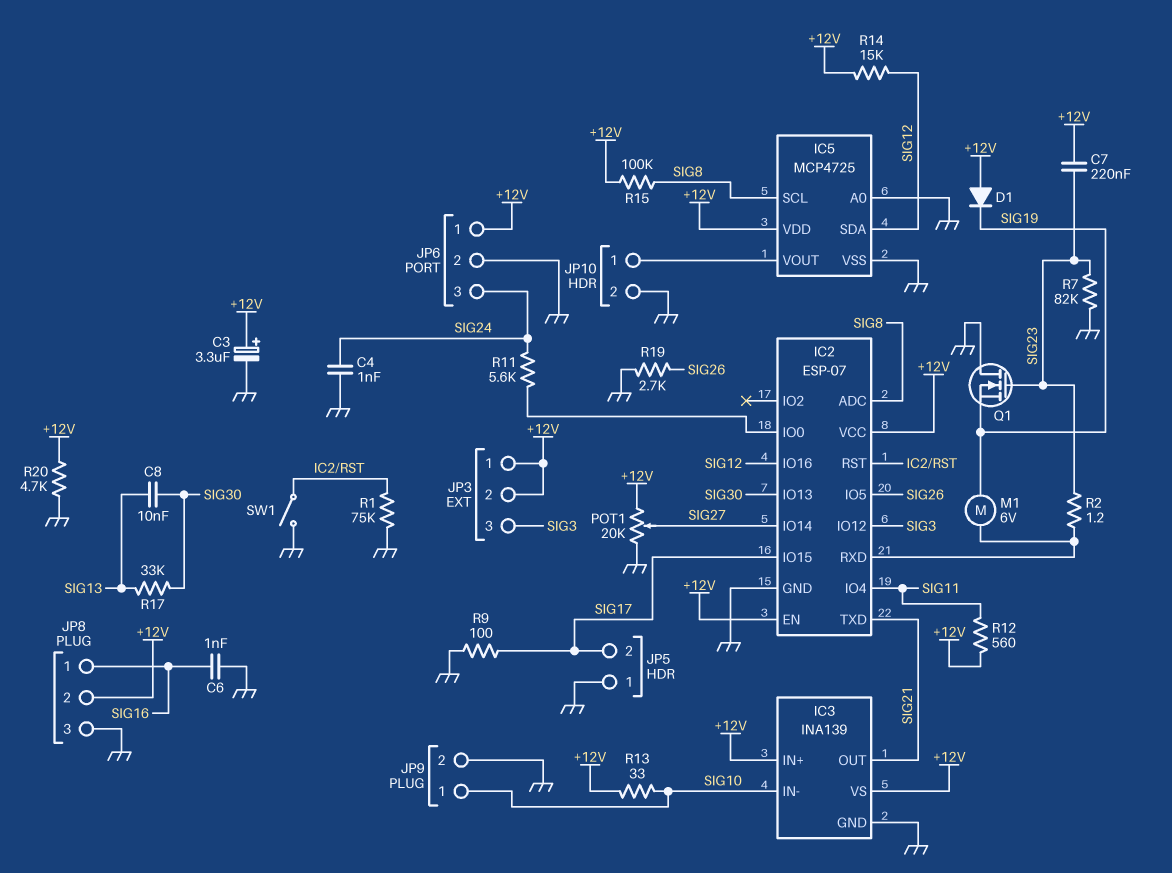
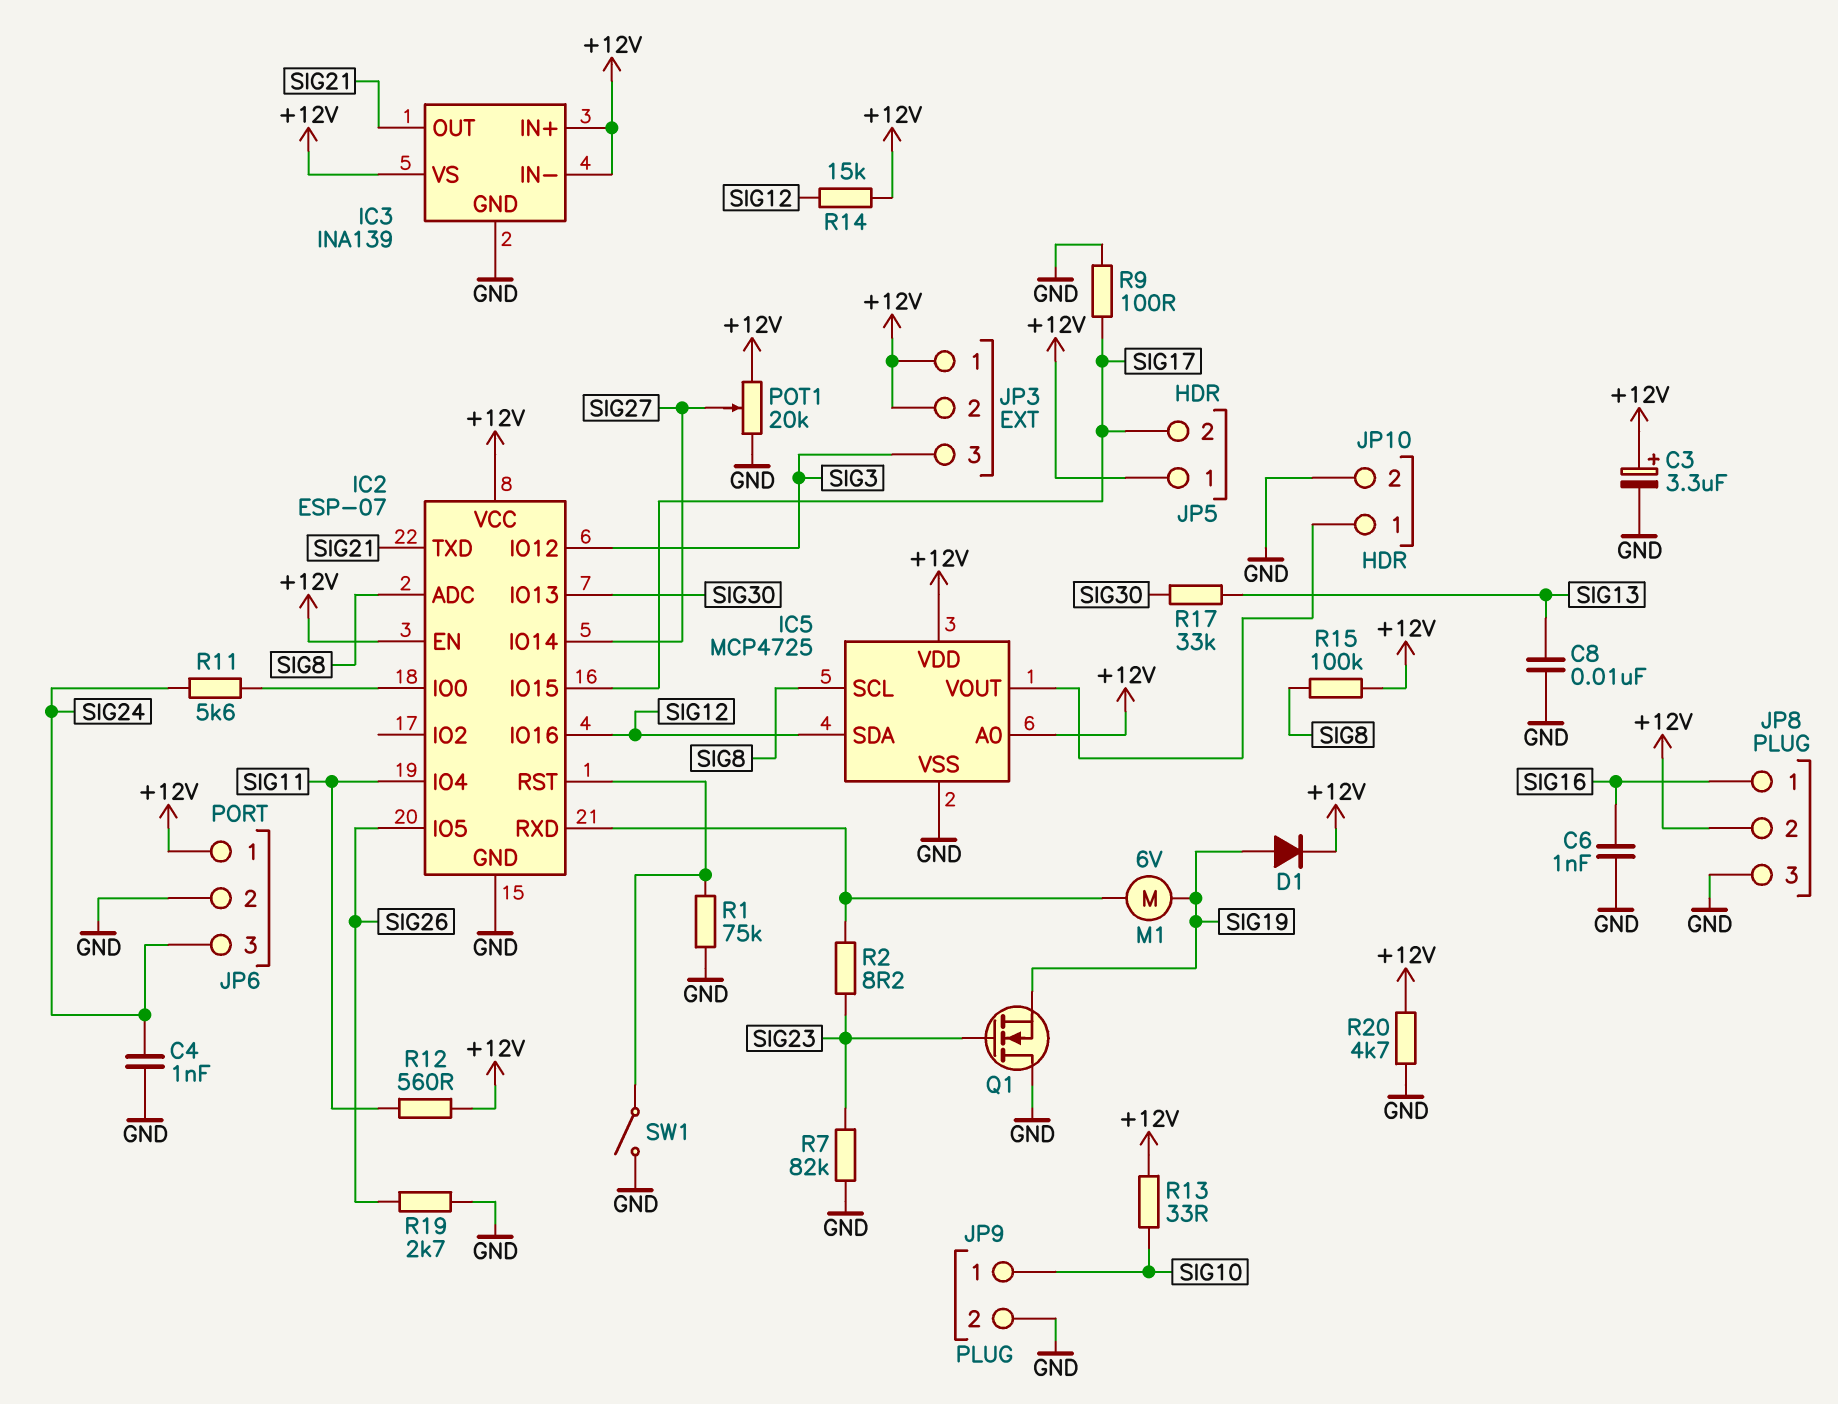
C7: 220nF (+12V, SIG23) -> none
C8: 10nF (SIG13, SIG30) -> 10nF (GND, SIG13)
D1: diode (A +12V, K SIG19) -> diode (A SIG19, K +12V)
IC3 pin IN-: SIG10 -> +12V
IC5 pin A0: GND -> +12V
JP5 pin 1: GND -> +12V
R2: 1.2 (IC2/RXD, SIG23) -> 8.2 (IC2/RXD, SIG23)

